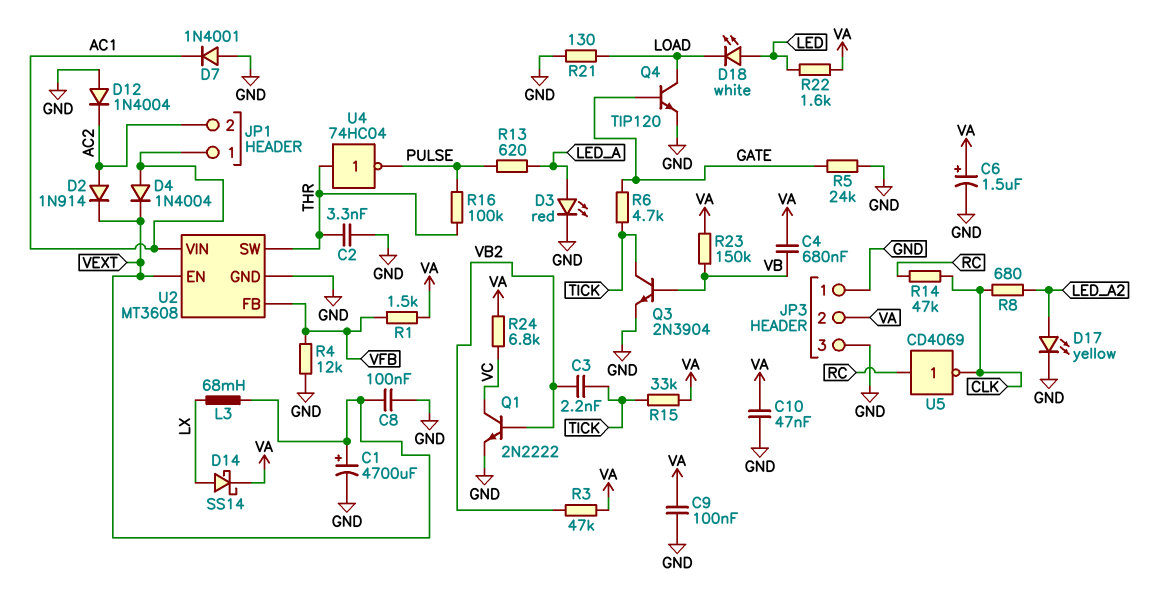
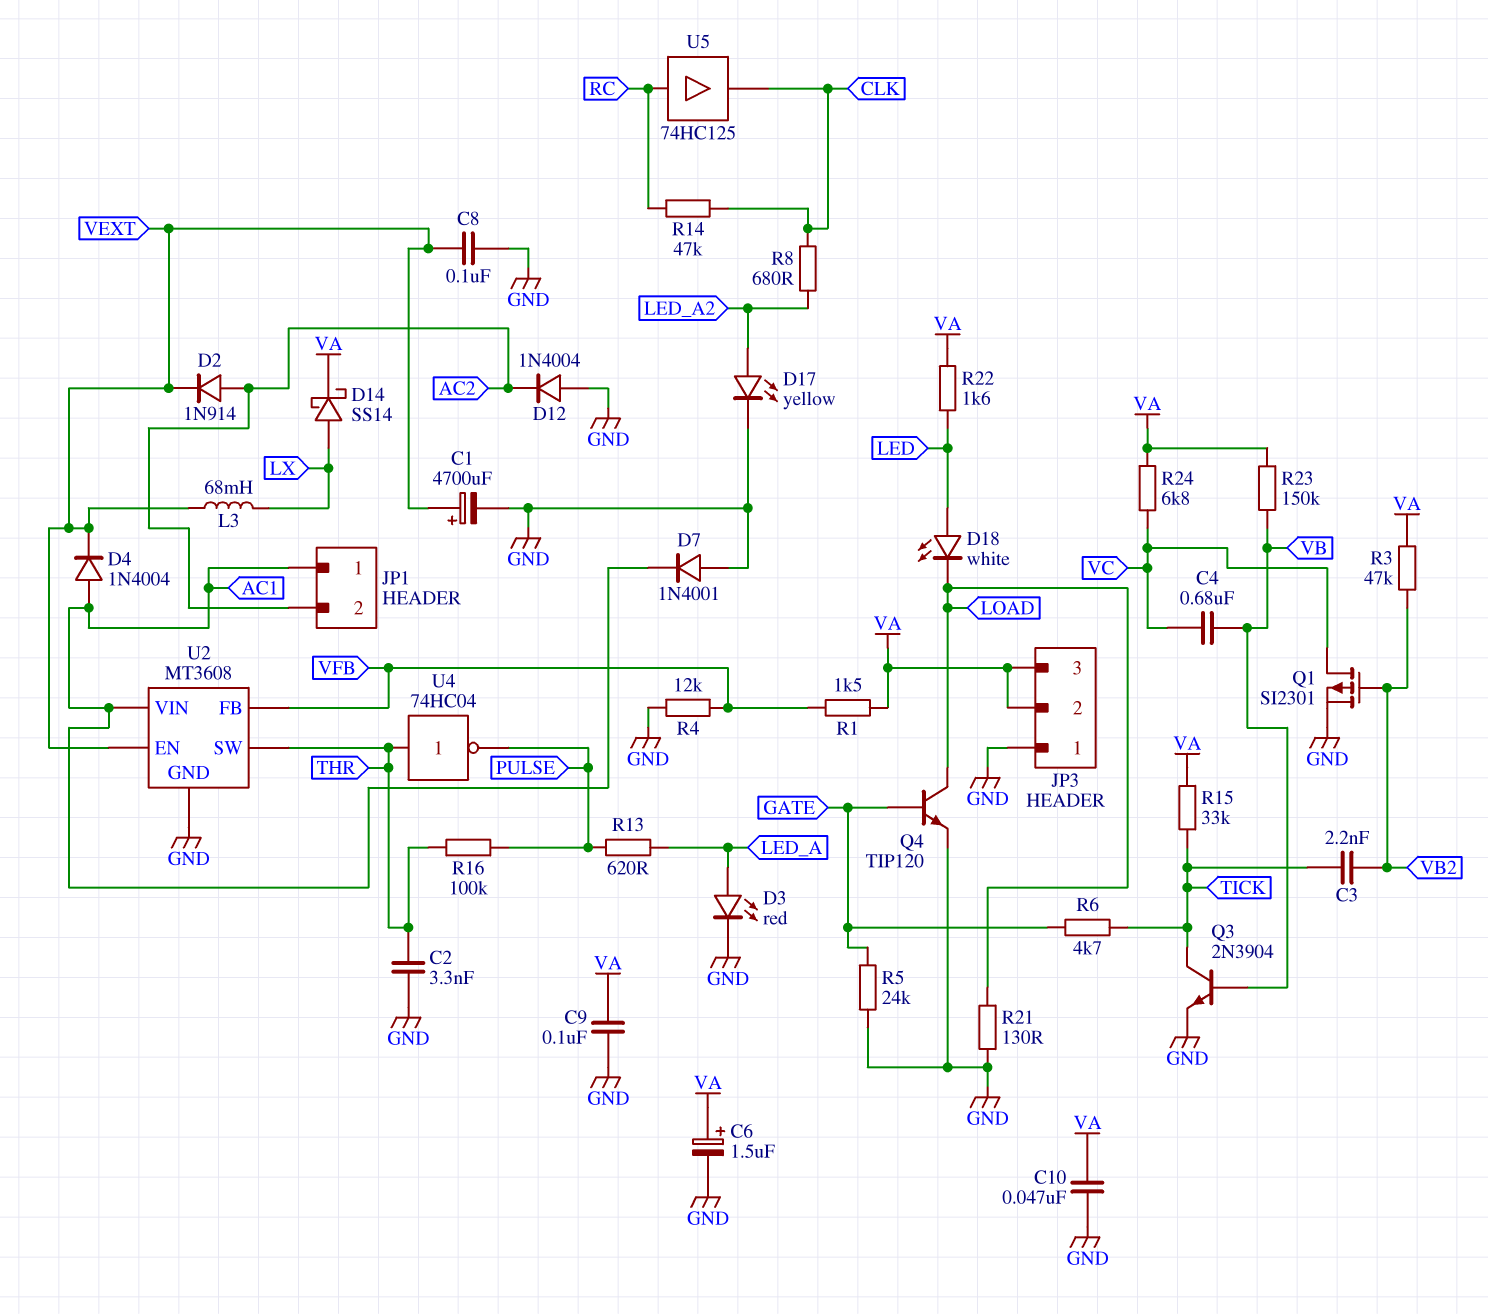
C4: 680nF (VA, VB) -> 680nF (VB, VC)
JP3 pin 3: GND -> VA
Q1: NPN 2N2222 (B VB2, C VC, E GND) -> PMOS SI2301 (G VB2, D VC, S GND)
U5: NOT CD4069 (in RC, out CLK) -> buffer 74HC125 (in RC, out CLK)

